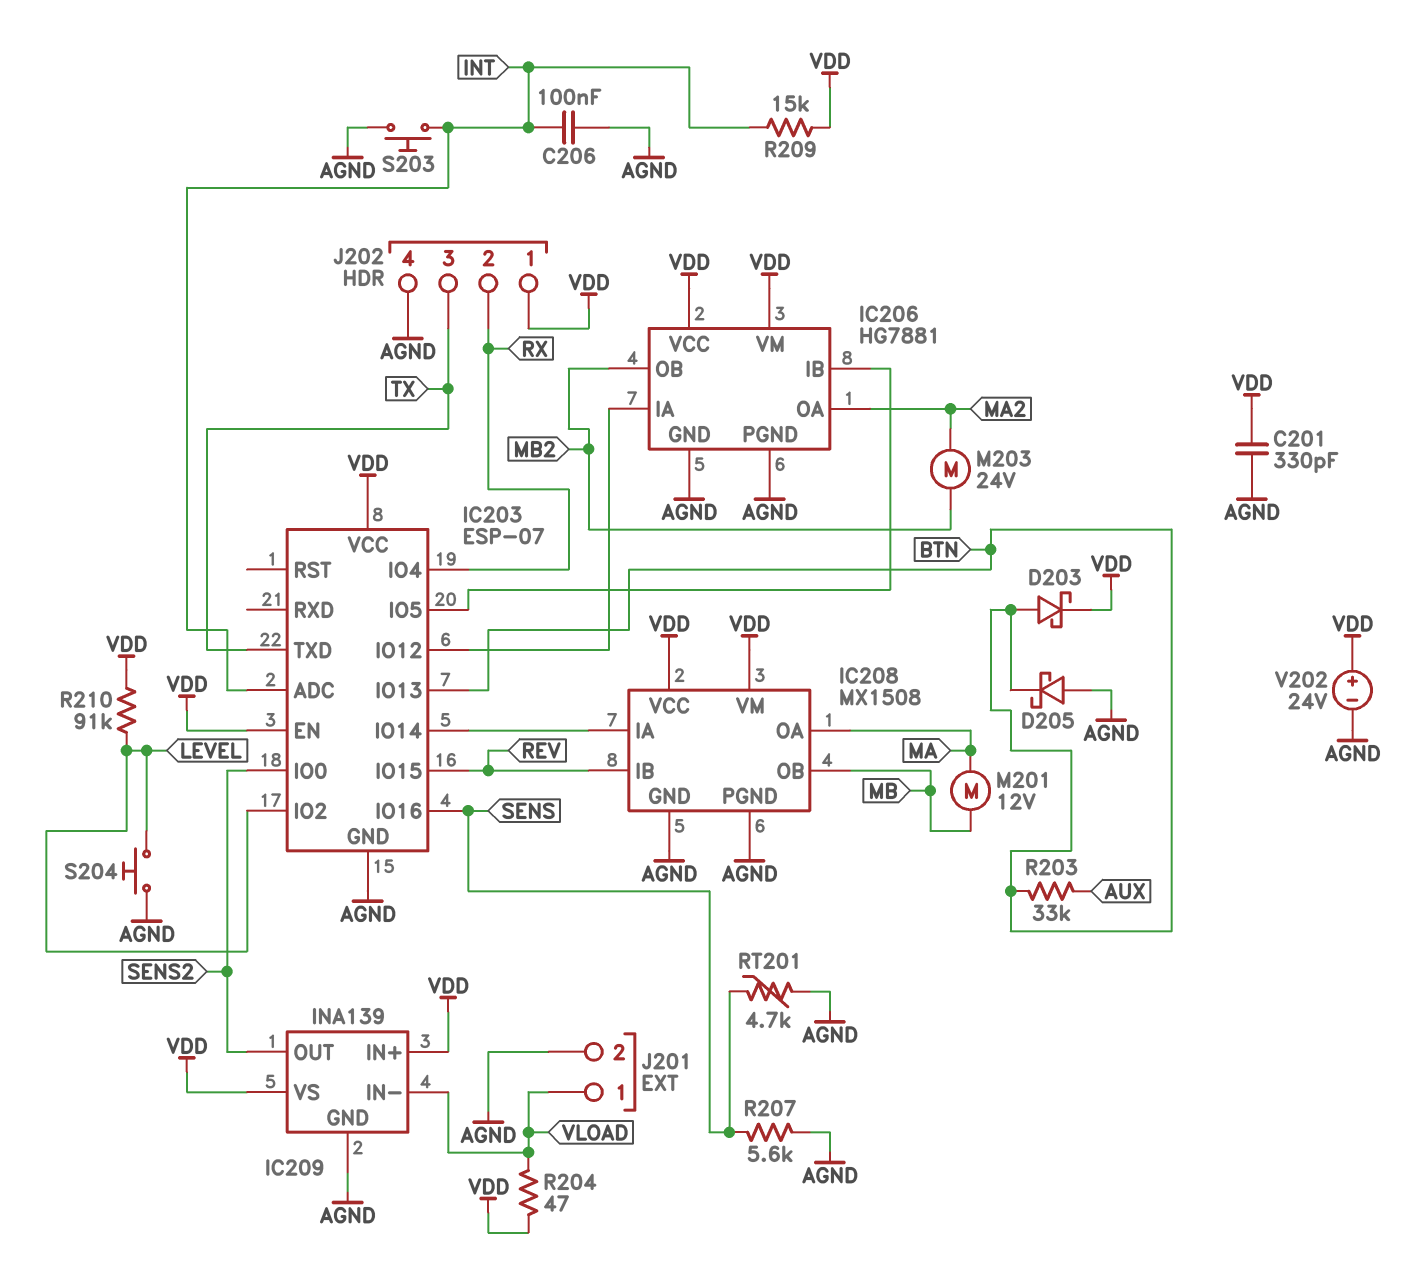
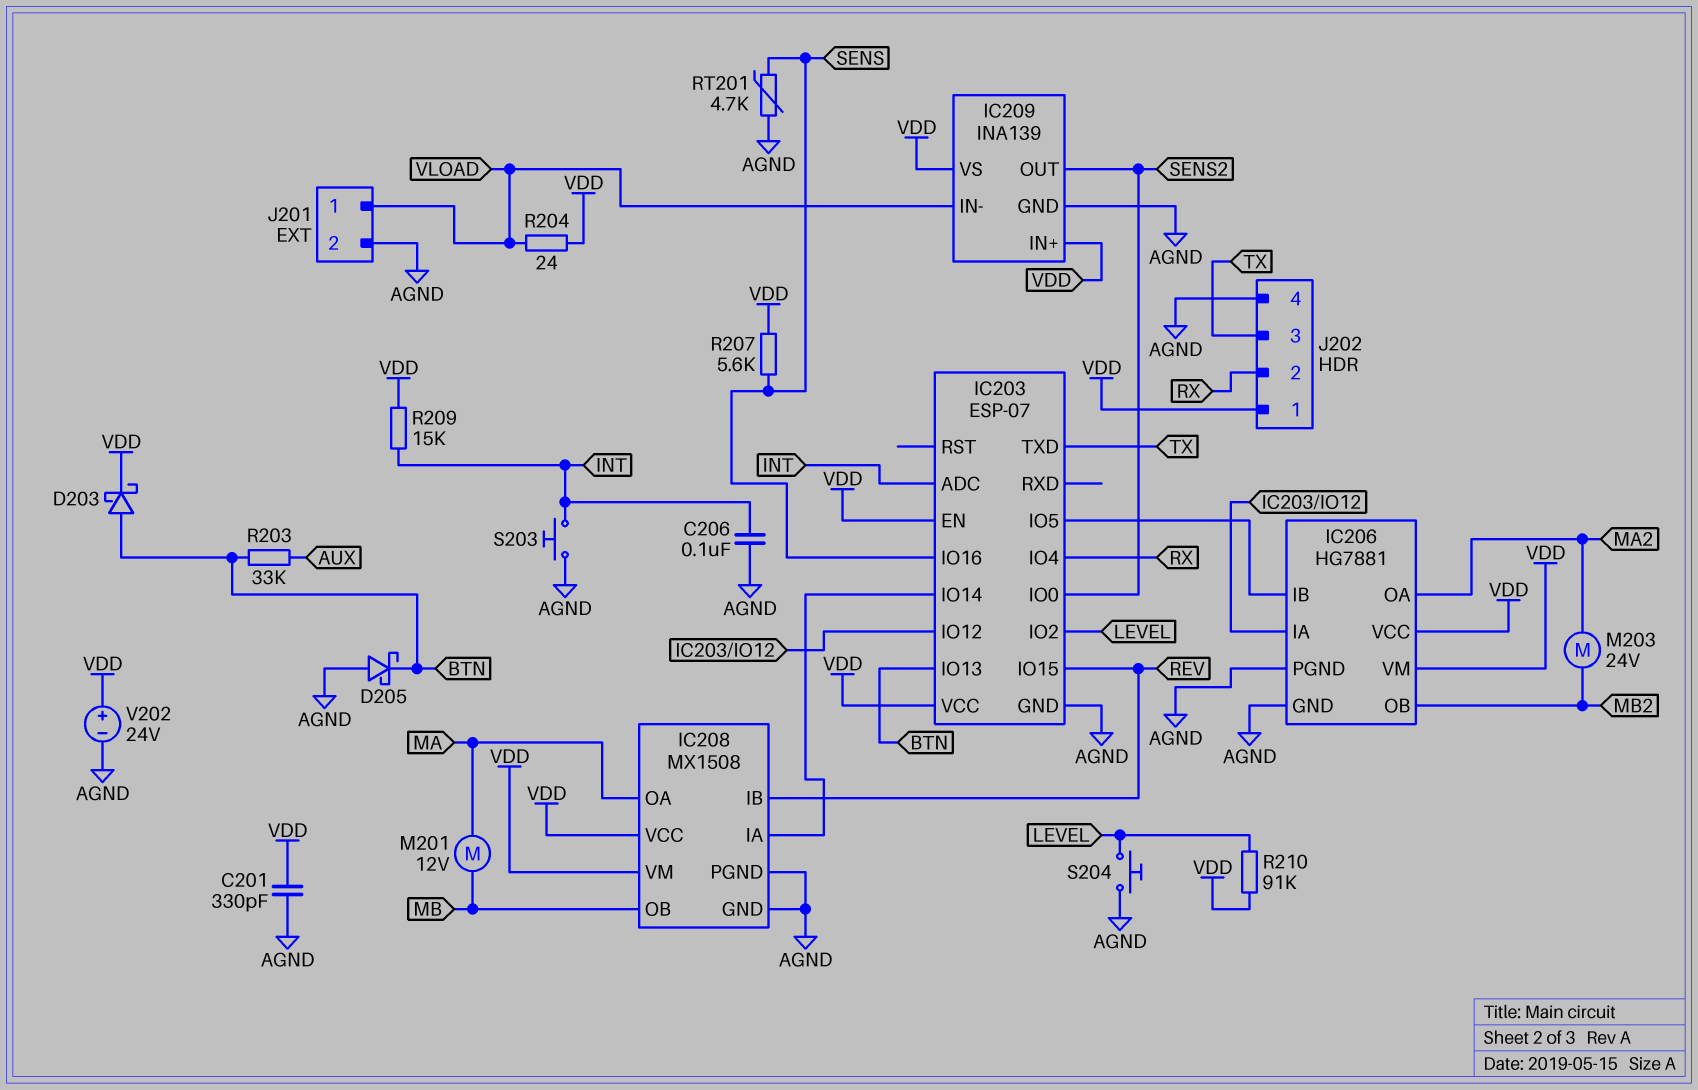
R204: 47 (VDD, VLOAD) -> 24 (VDD, VLOAD)
R207: 5.6k (AGND, SENS) -> 5.6k (SENS, VDD)

